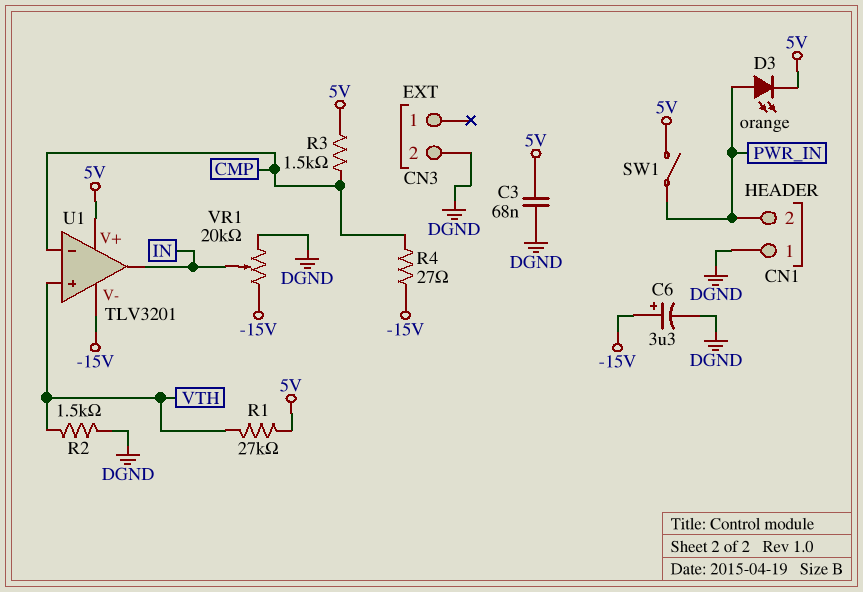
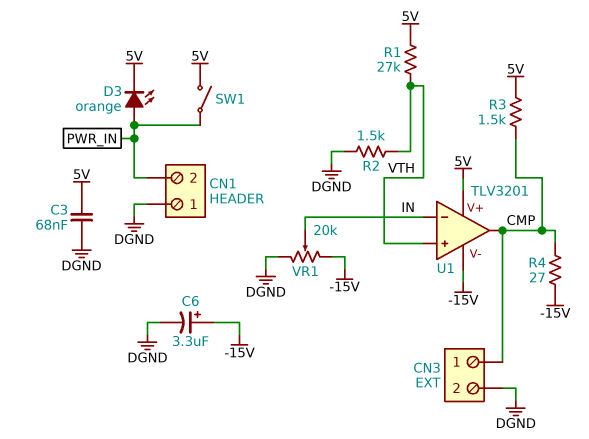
CN3 pin 1: none -> CMP
U1 pin in-: CMP -> IN
U1 pin out: IN -> CMP

